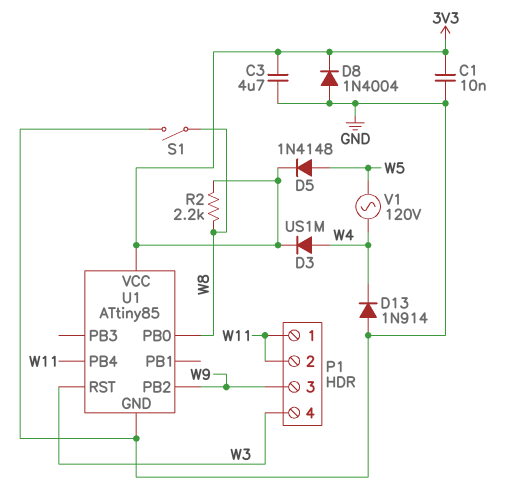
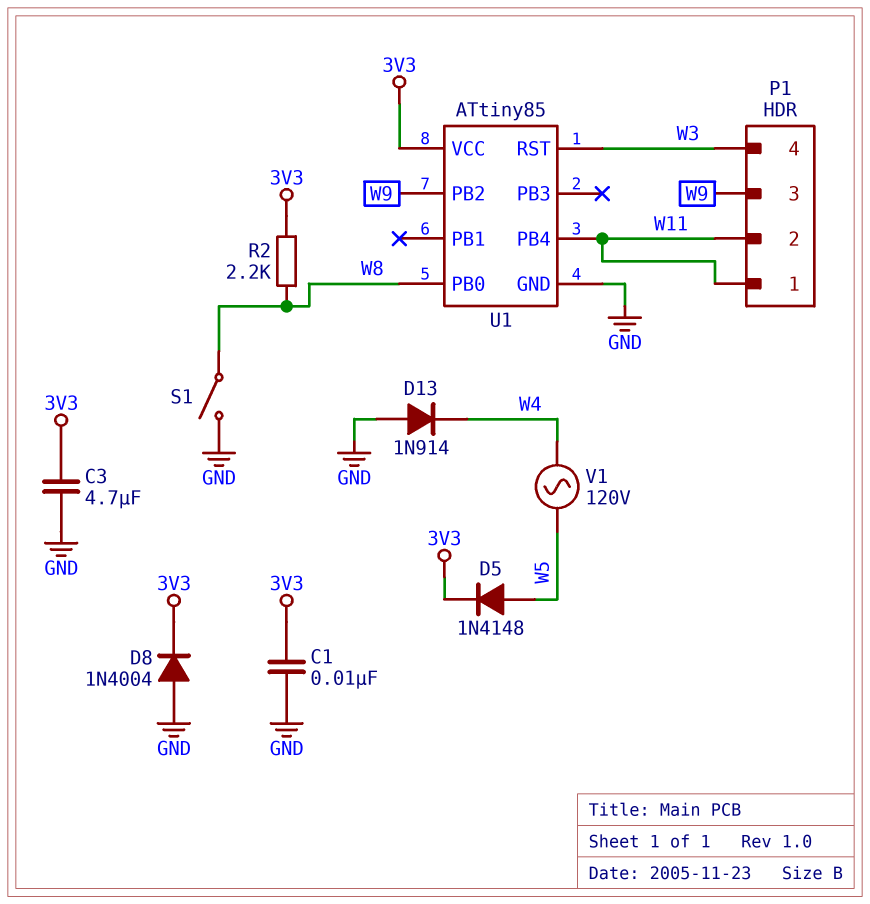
D3: diode US1M (A W4, K 3V3) -> none

